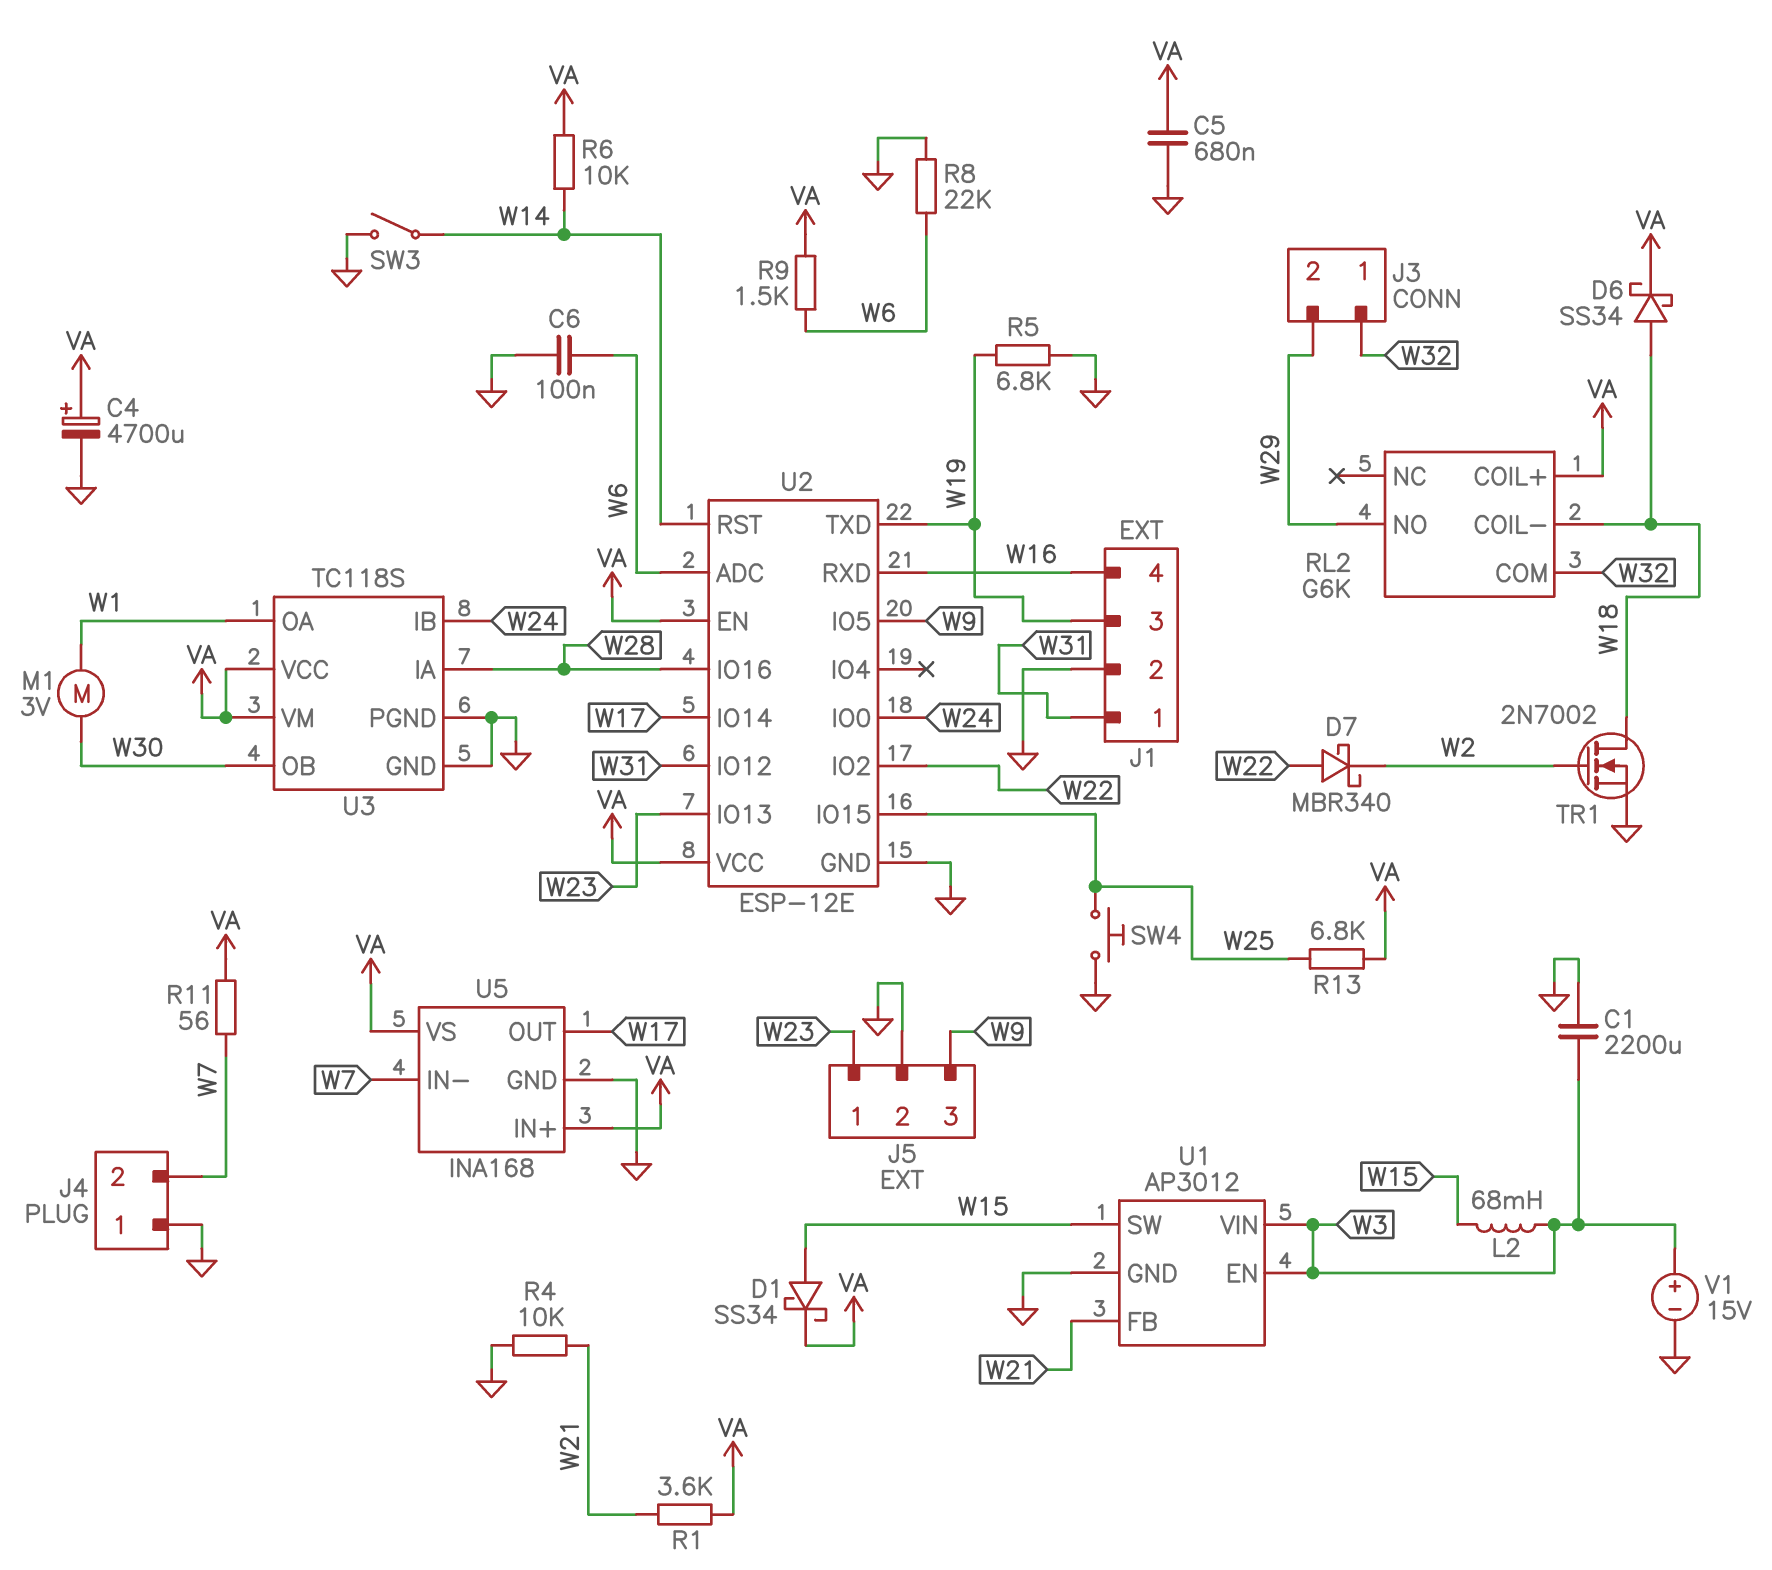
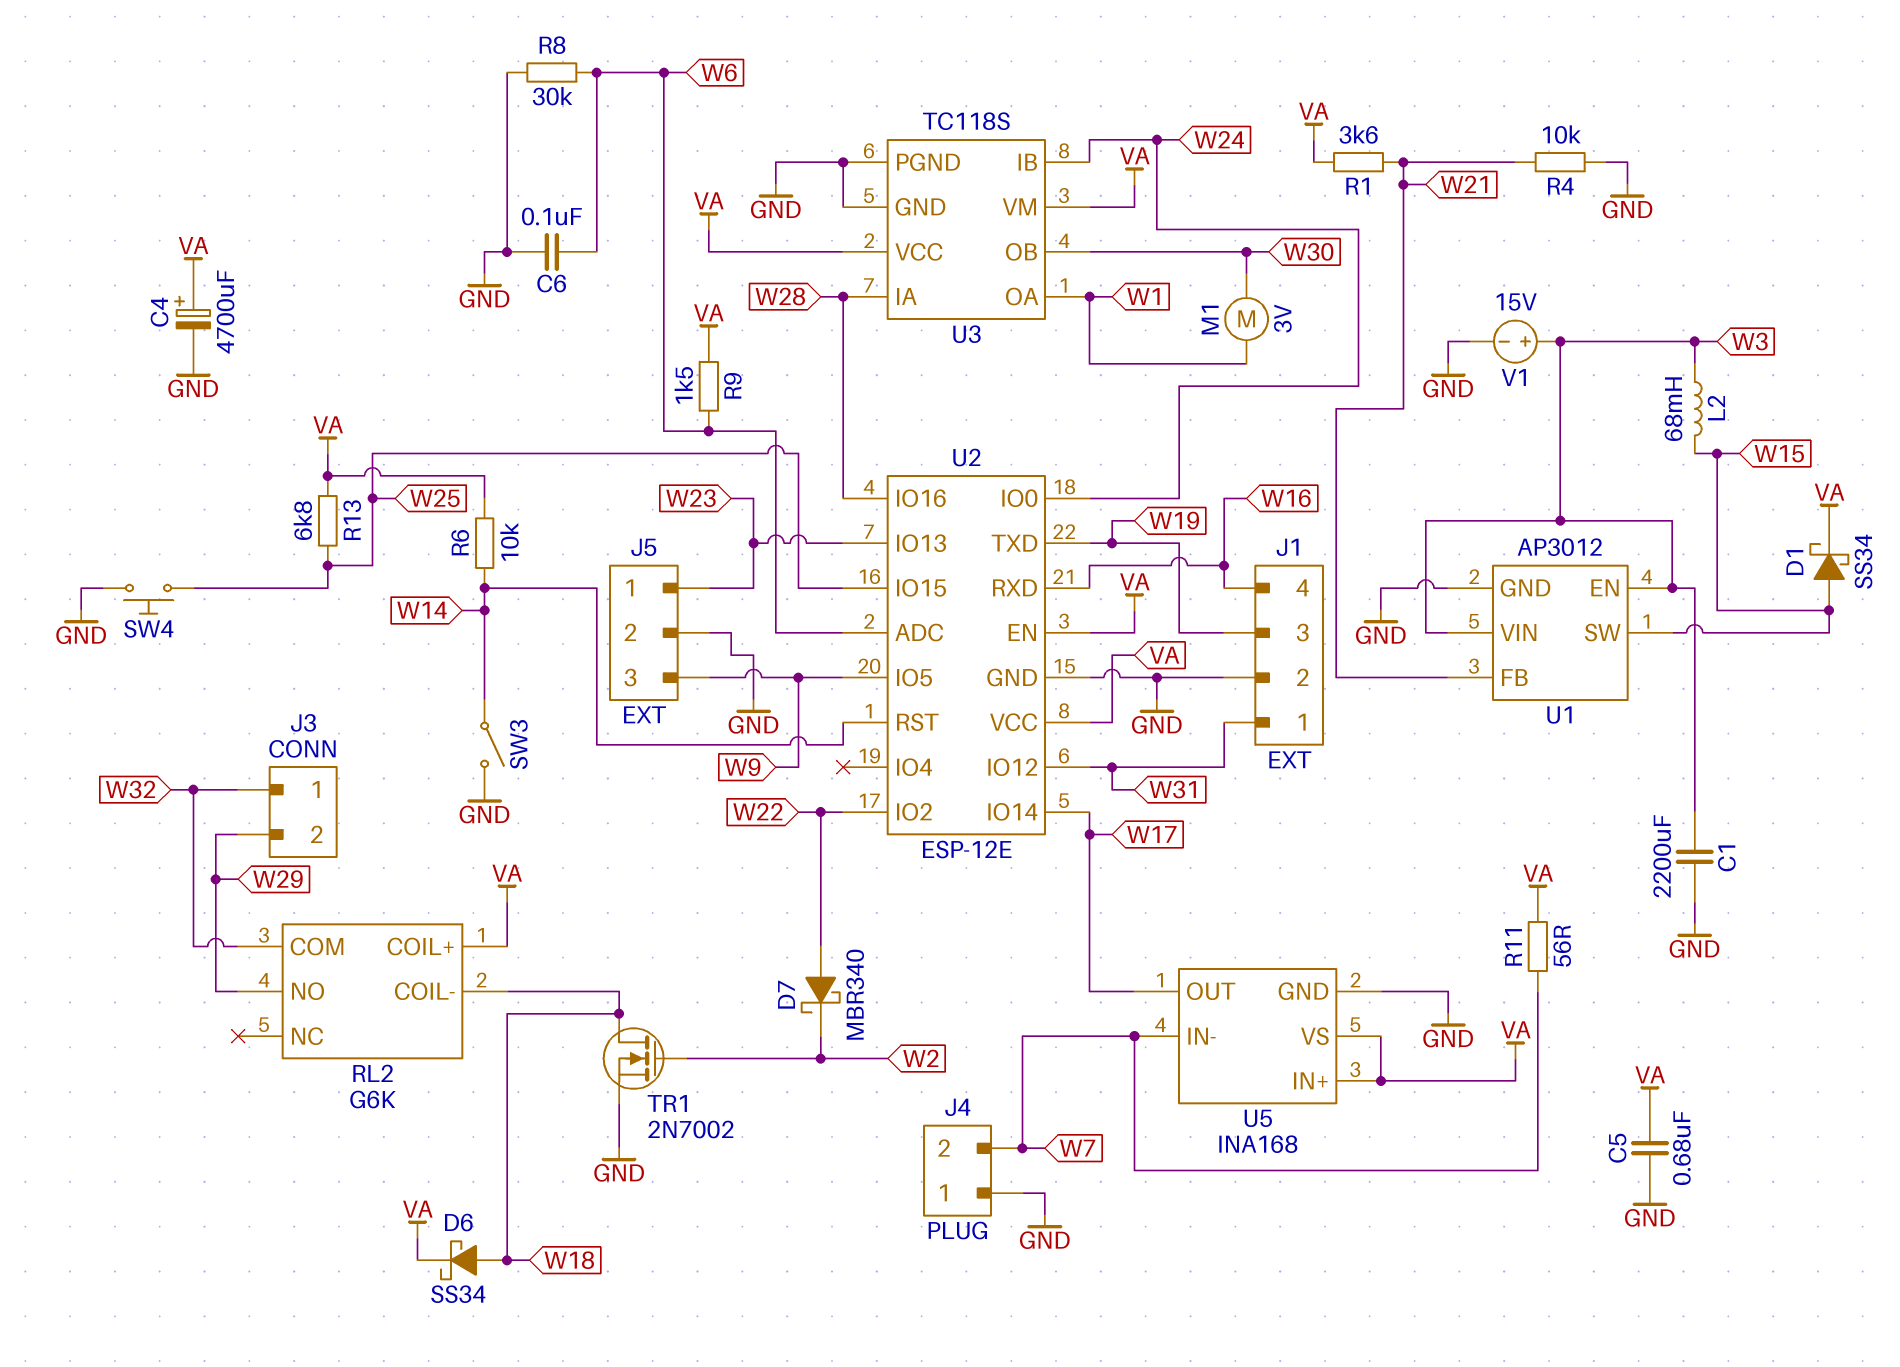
R5: 6.8k (GND, W19) -> none
R8: 22k (GND, W6) -> 30k (GND, W6)

